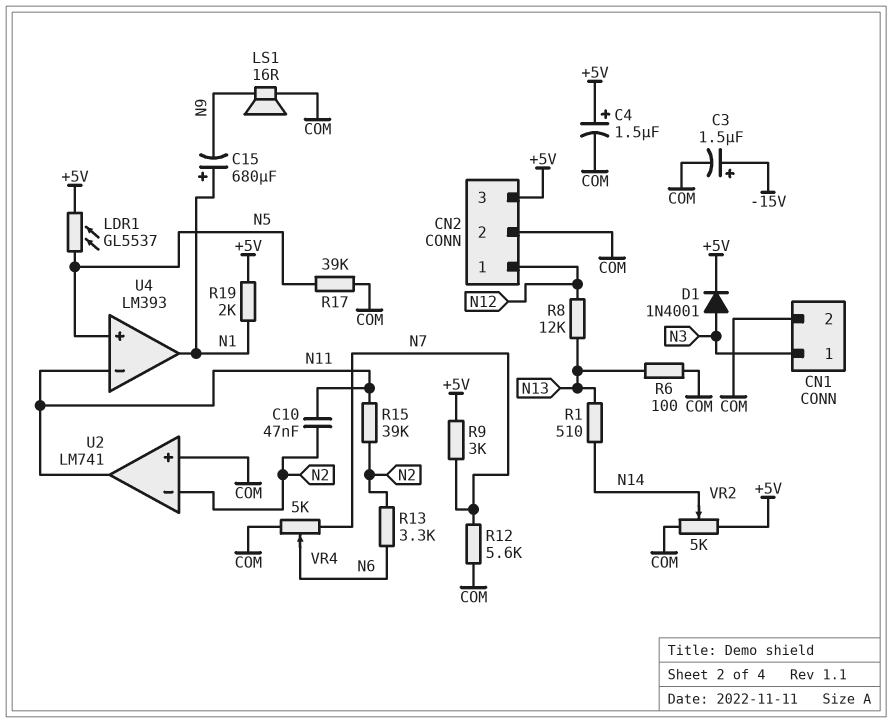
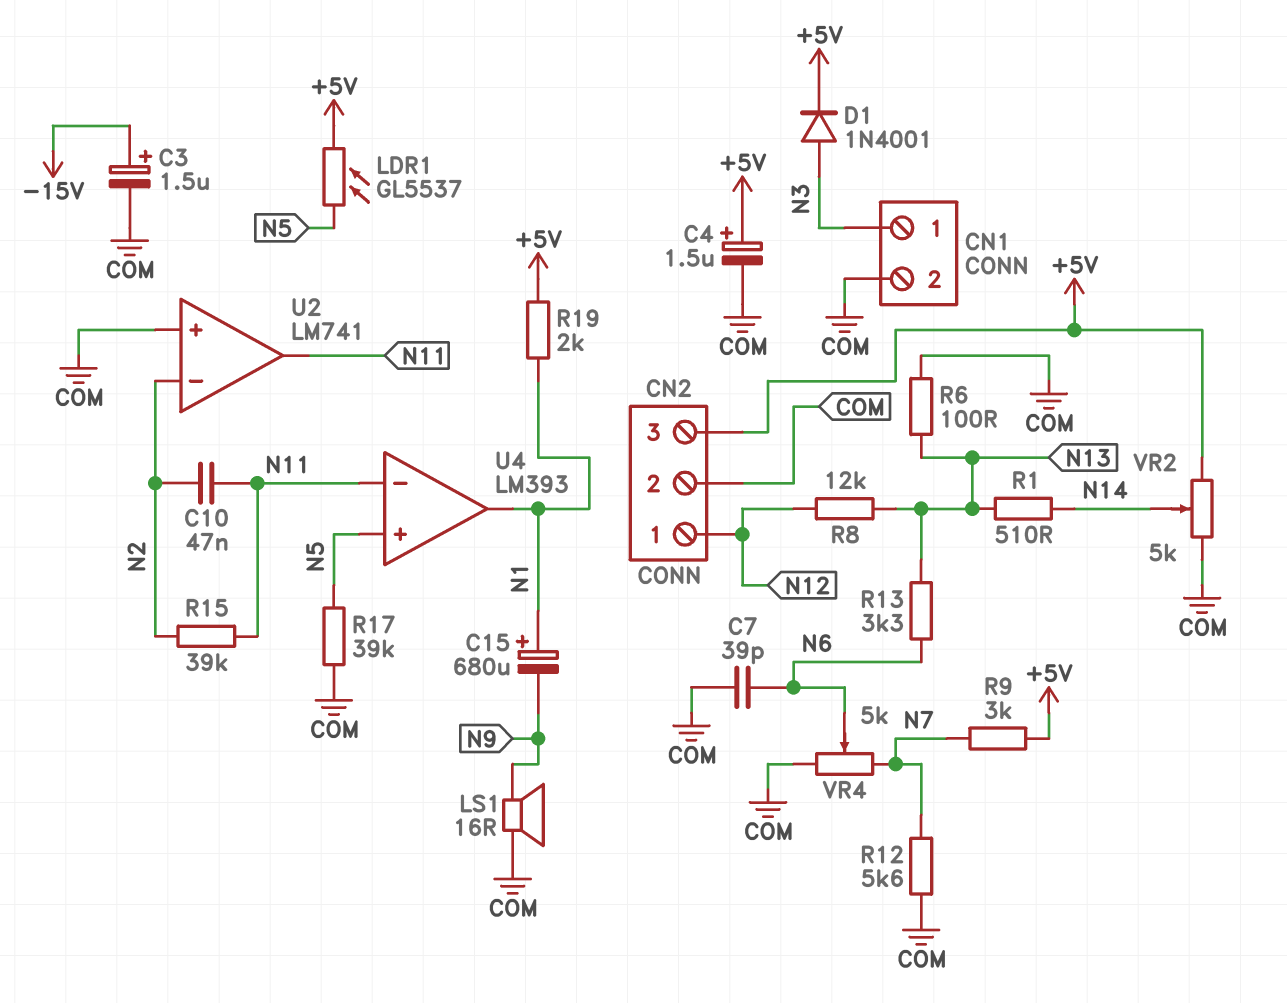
C7: none -> 39pF (COM, N6)
R13: 3.3k (N2, N6) -> 3.3k (N6, N13)

